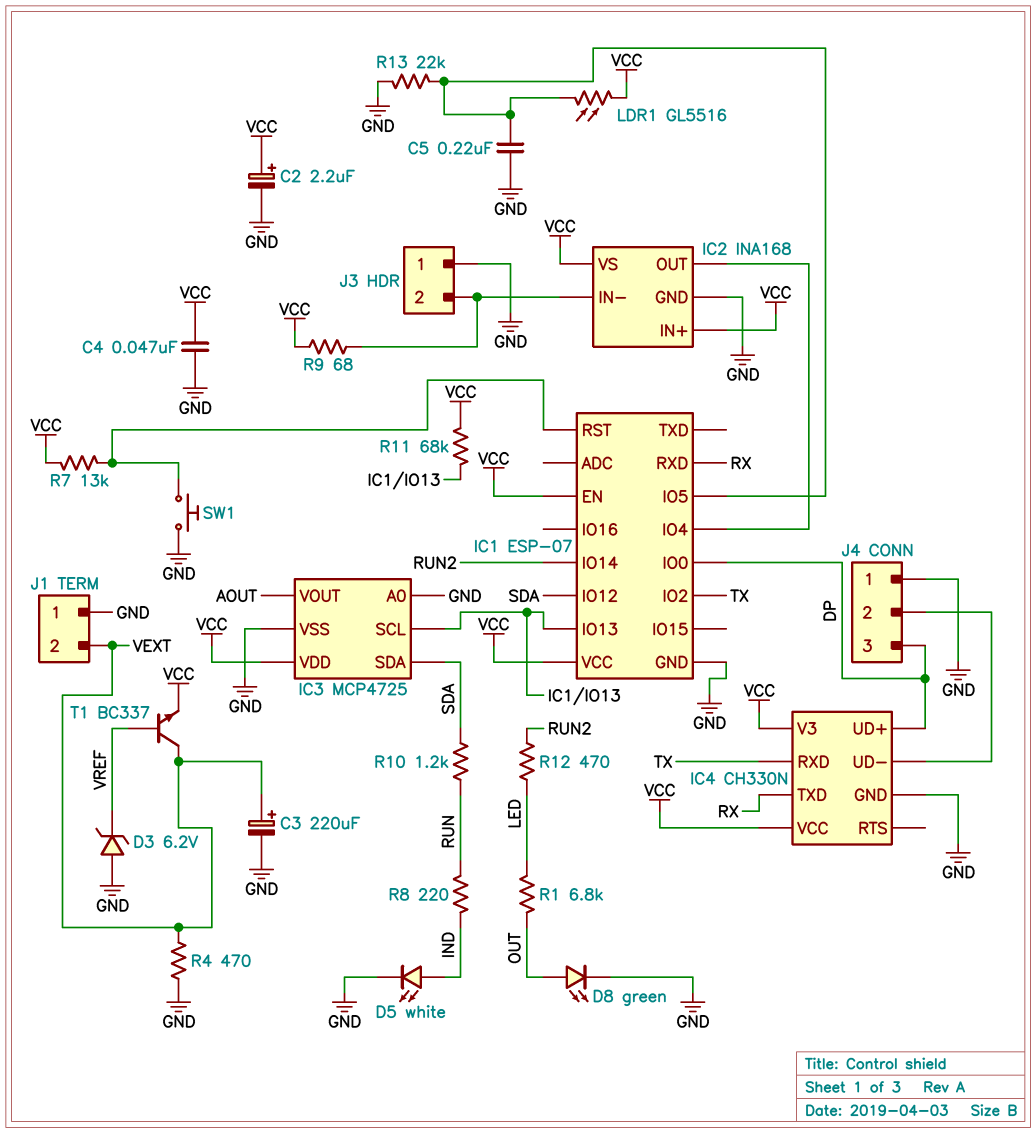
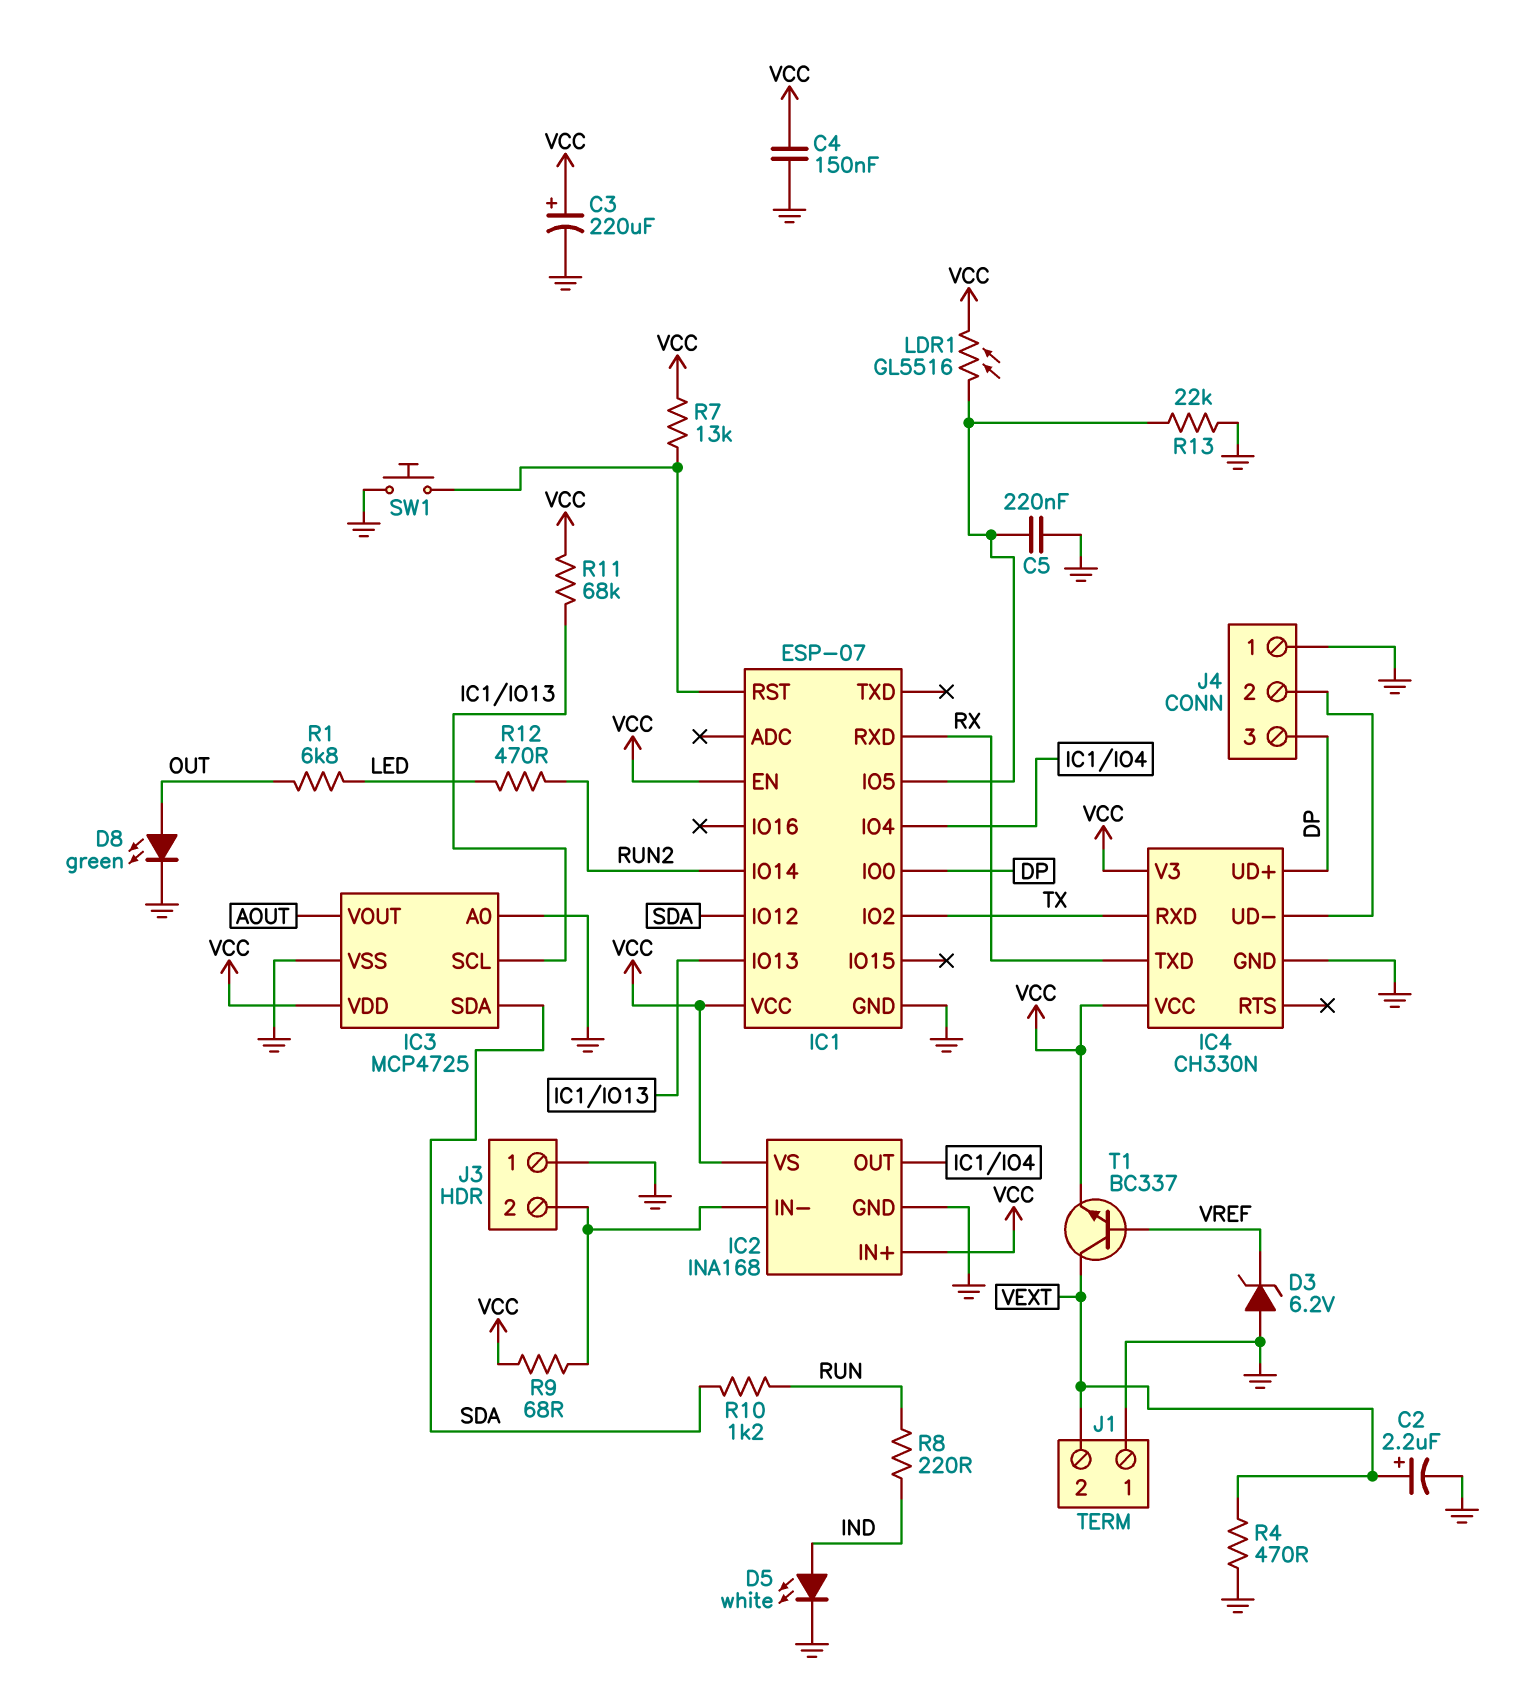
C2: 2.2uF (plus VCC, minus GND) -> 2.2uF (plus VEXT, minus GND)
C3: 220uF (plus VEXT, minus GND) -> 220uF (plus VCC, minus GND)
C4: 47nF (GND, VCC) -> 150nF (GND, VCC)

